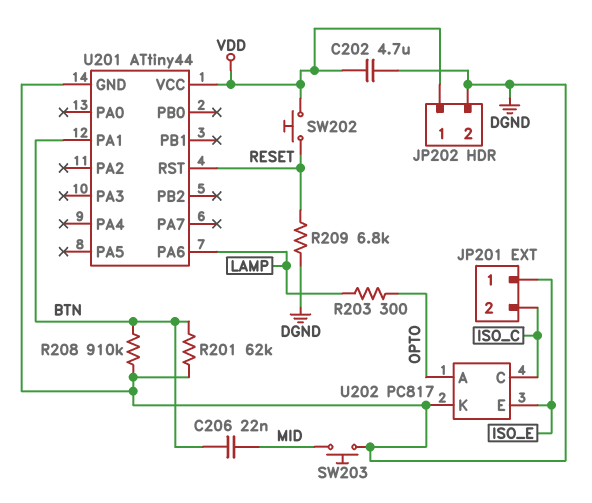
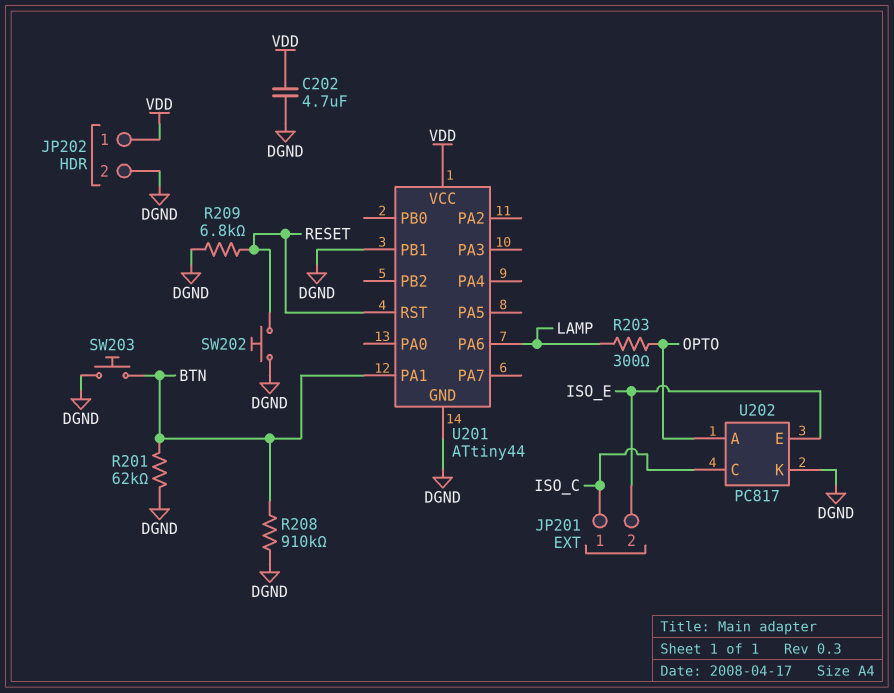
C206: 22nF (BTN, MID) -> none
JP201 pin 1: ISO_E -> ISO_C
JP201 pin 2: ISO_C -> ISO_E
SW202: button (RESET, VDD) -> button (DGND, RESET)
SW203: button (DGND, MID) -> button (BTN, DGND)
U201 pin PB1: none -> DGND

